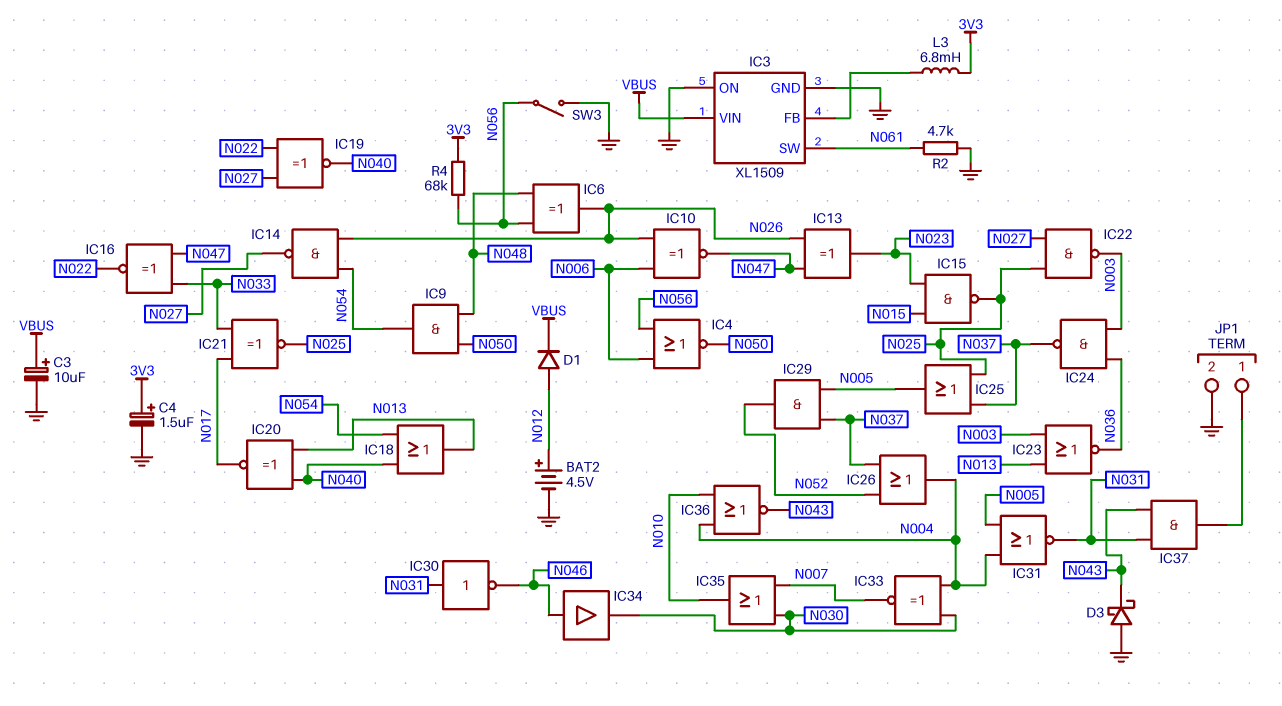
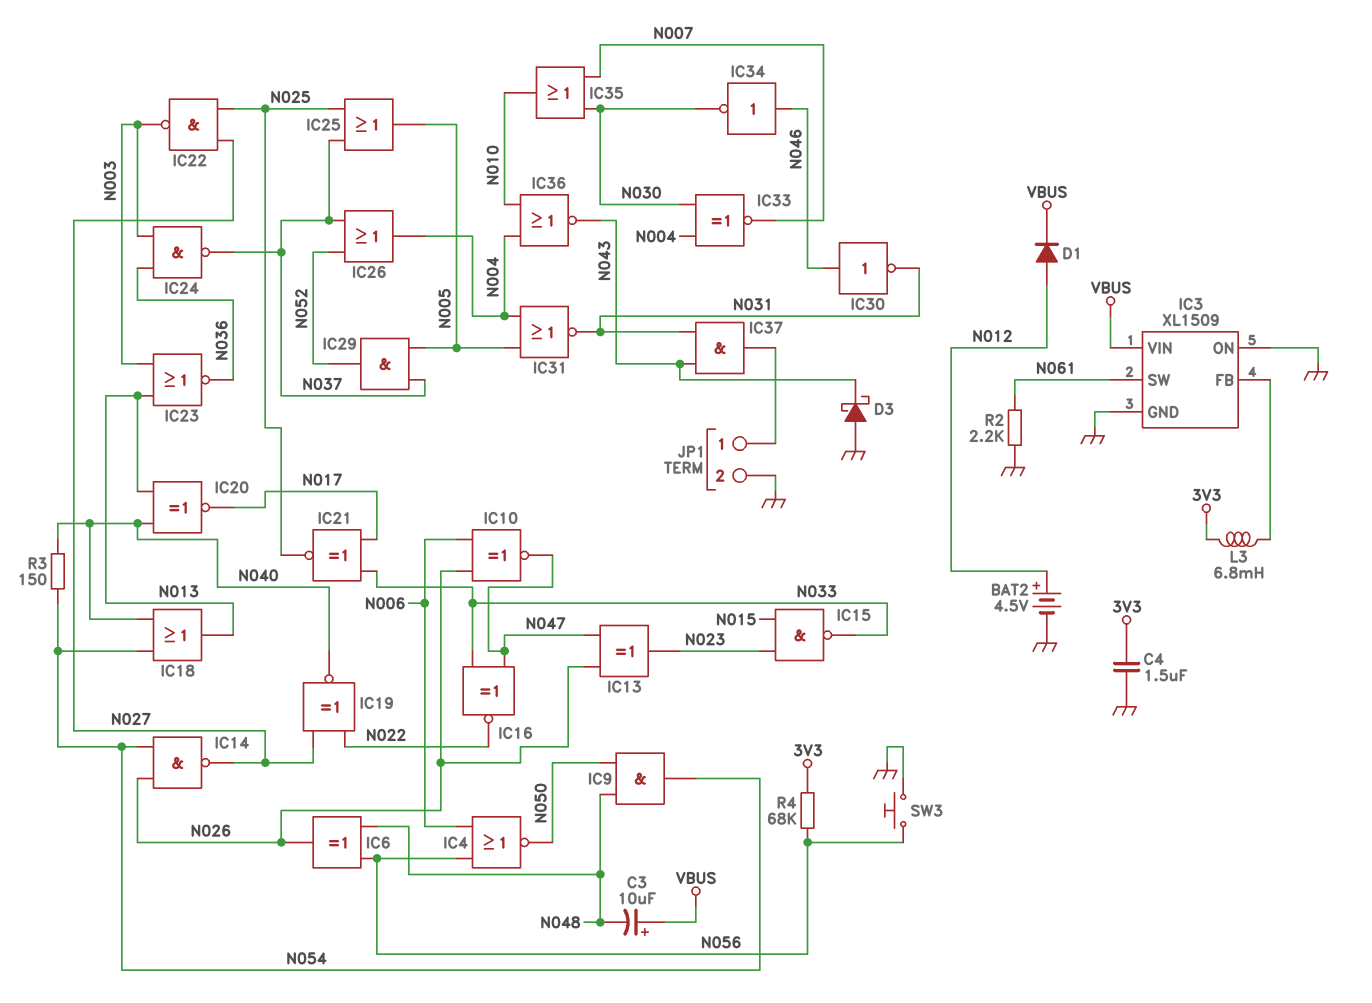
C3: 10uF (plus VBUS, minus GND) -> 10uF (plus VBUS, minus N048)
C4: 1.5uF (plus 3V3, minus GND) -> 1.5uF (3V3, GND)
IC15: NAND (in N015, in N023, out N025) -> NAND (in N015, in N023, out N033)
IC30: NOT (in N031, out N046) -> NOT (in N046, out N031)
IC34: buffer (in N046, out N030) -> NOT (in N046, out N030)
R2: 4.7k (GND, N061) -> 2.2k (GND, N061)
R3: none -> 150 (N040, N054)
SW3: switch (GND, N056) -> button (GND, N056)

